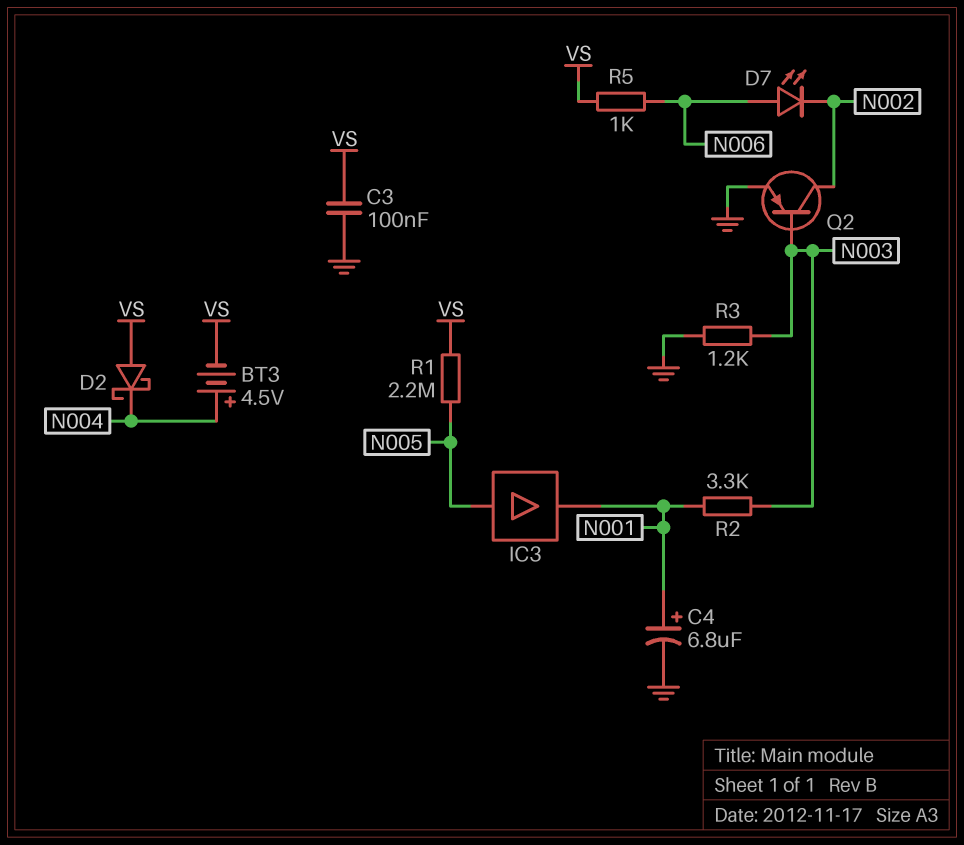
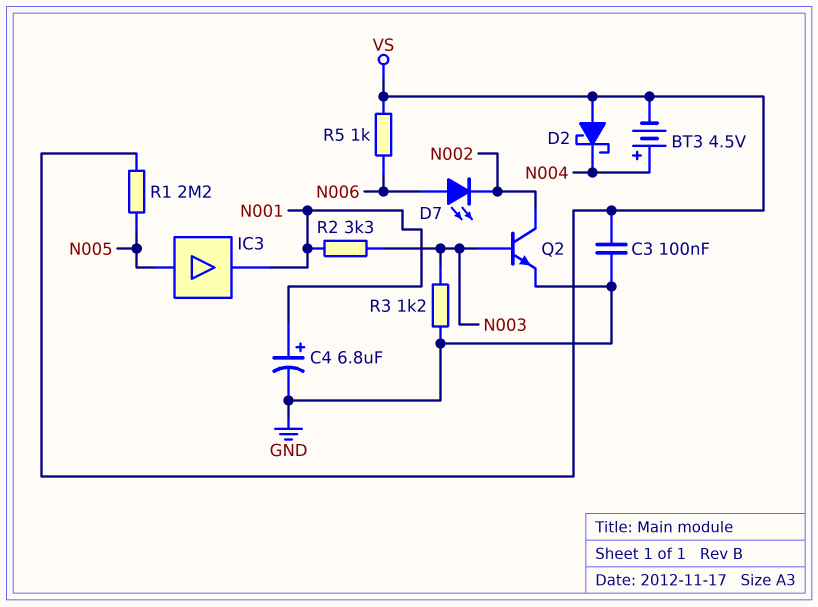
Q2: PNP (B N003, C N002, E GND) -> NPN (B N003, C N002, E GND)

